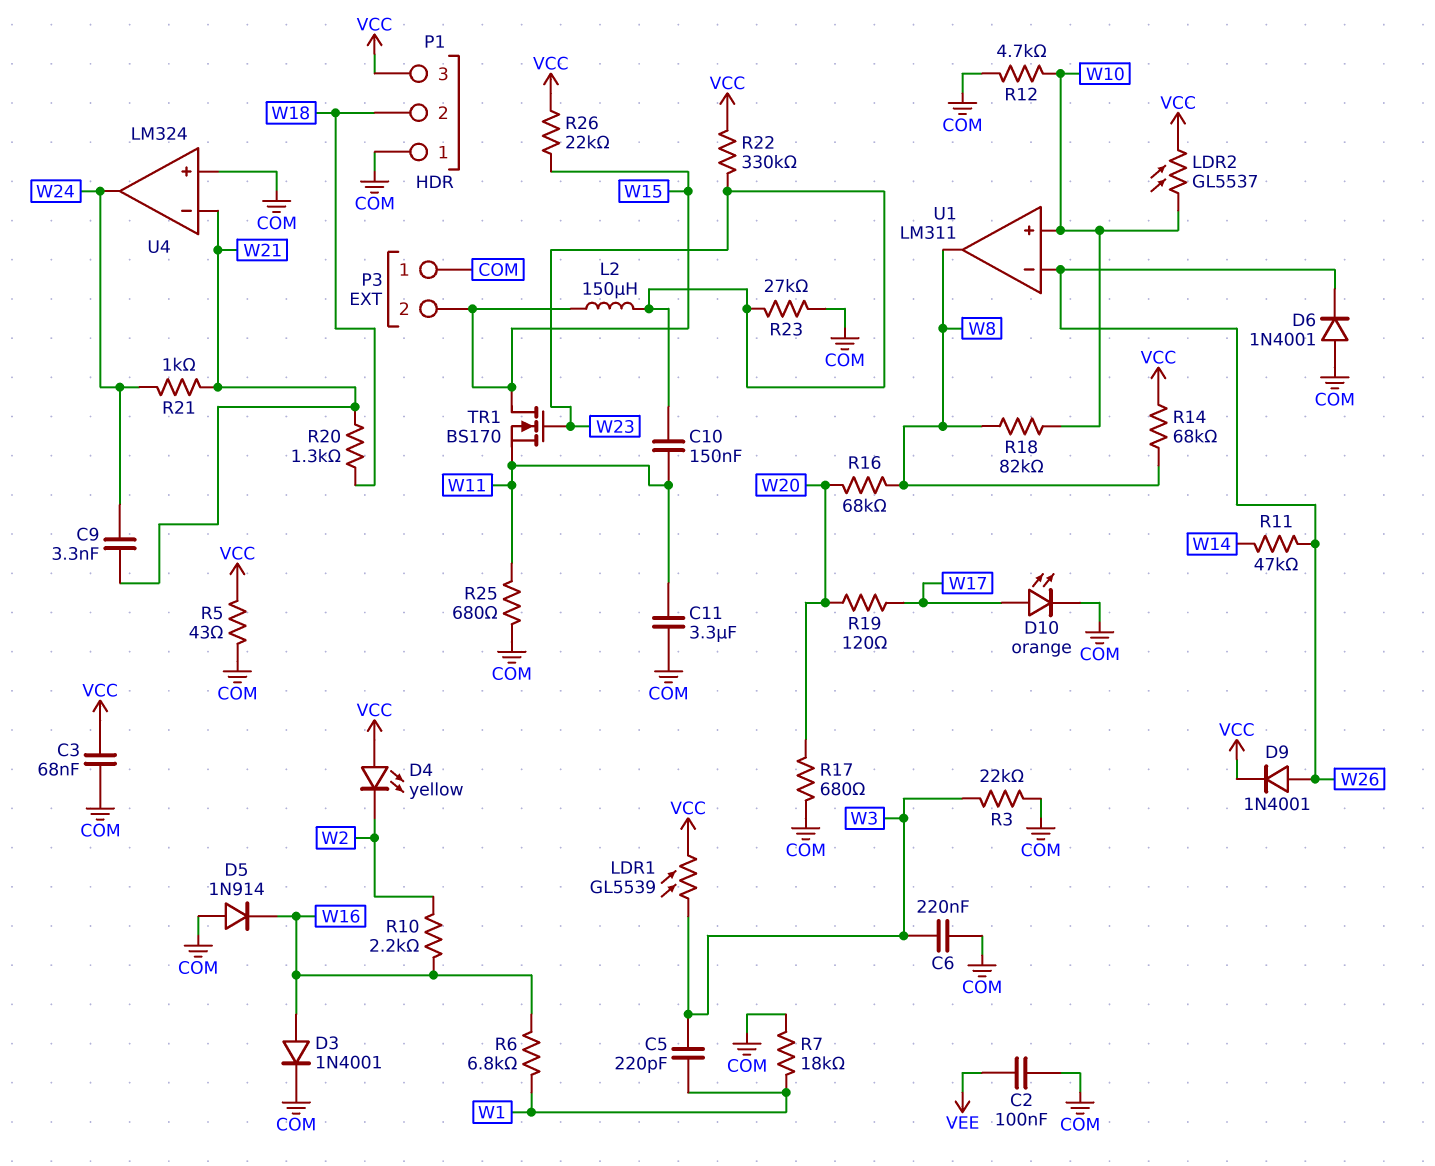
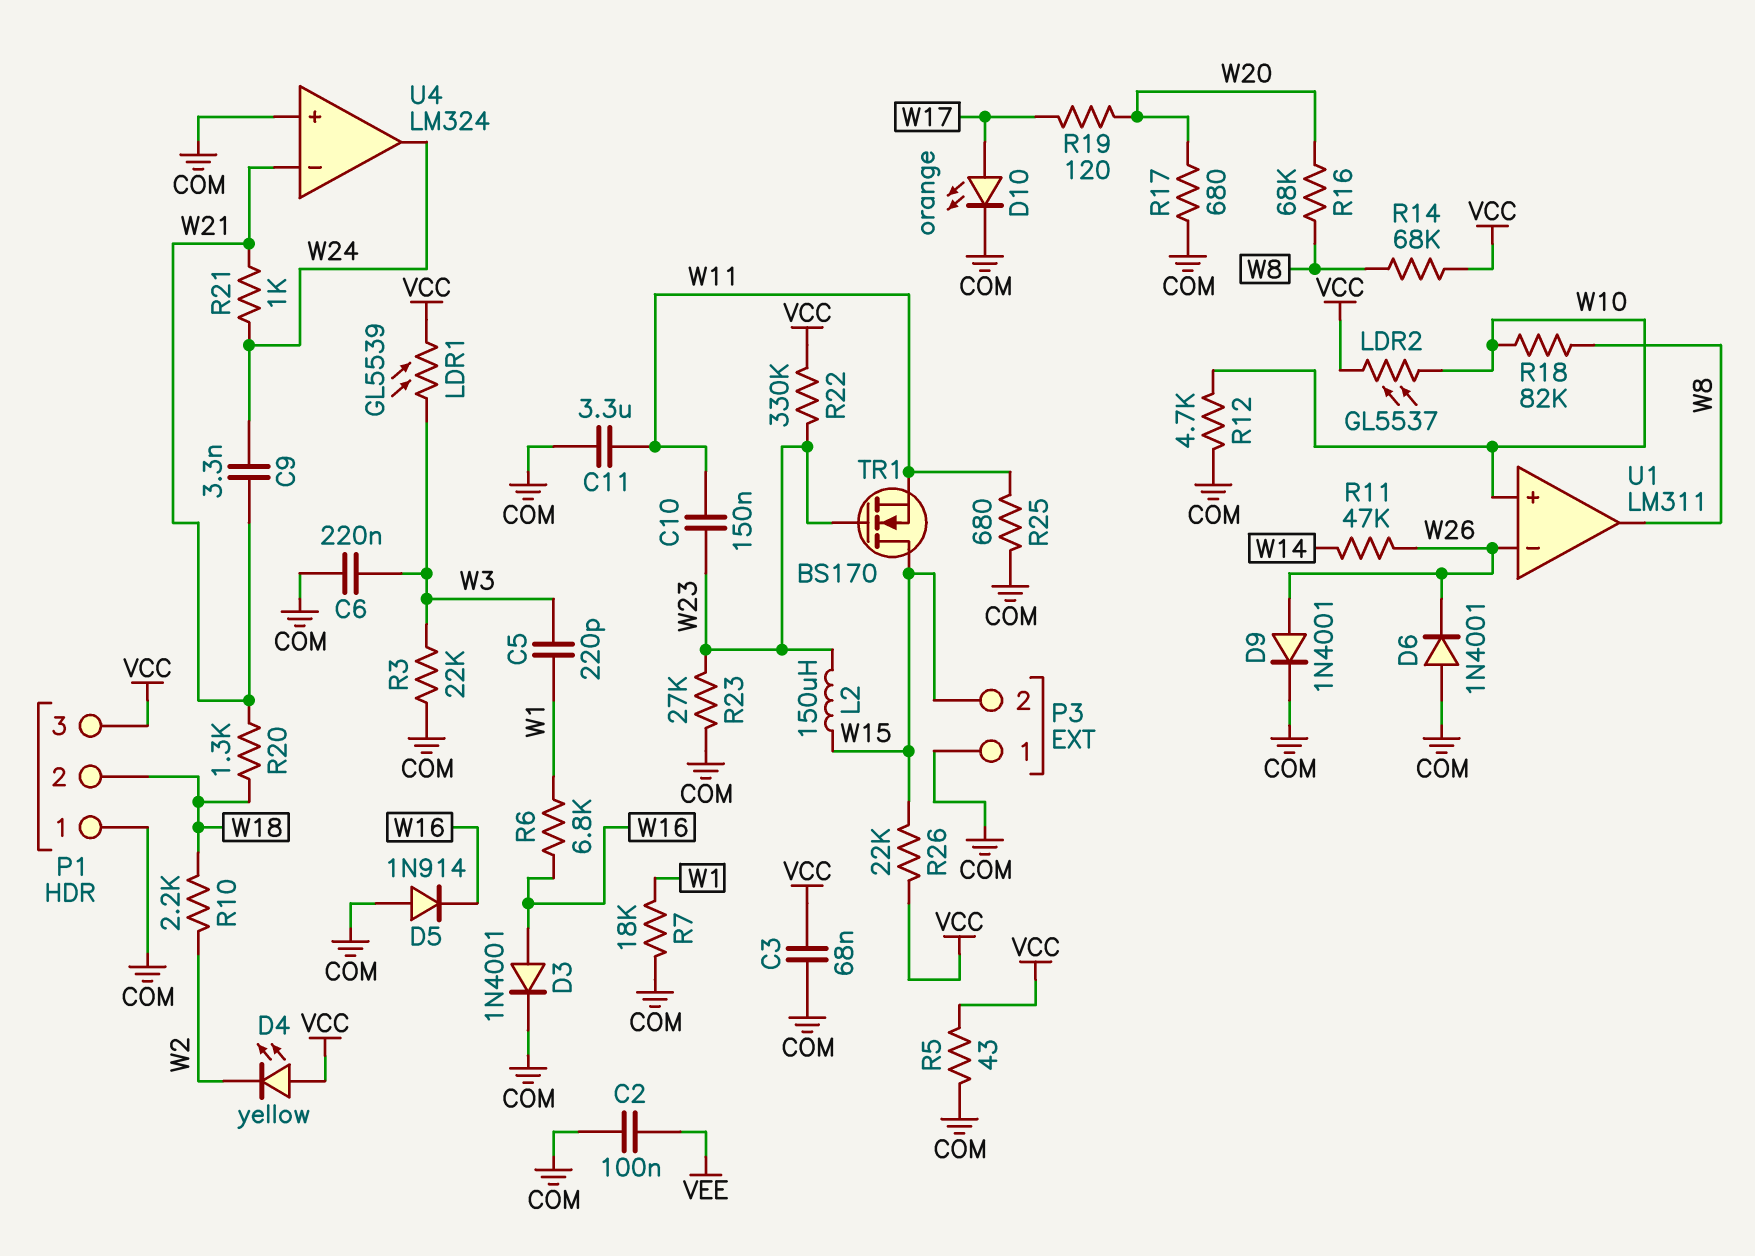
D9: diode 1N4001 (A W26, K VCC) -> diode 1N4001 (A W26, K COM)
R10: 2.2k (W2, W16) -> 2.2k (W2, W18)

